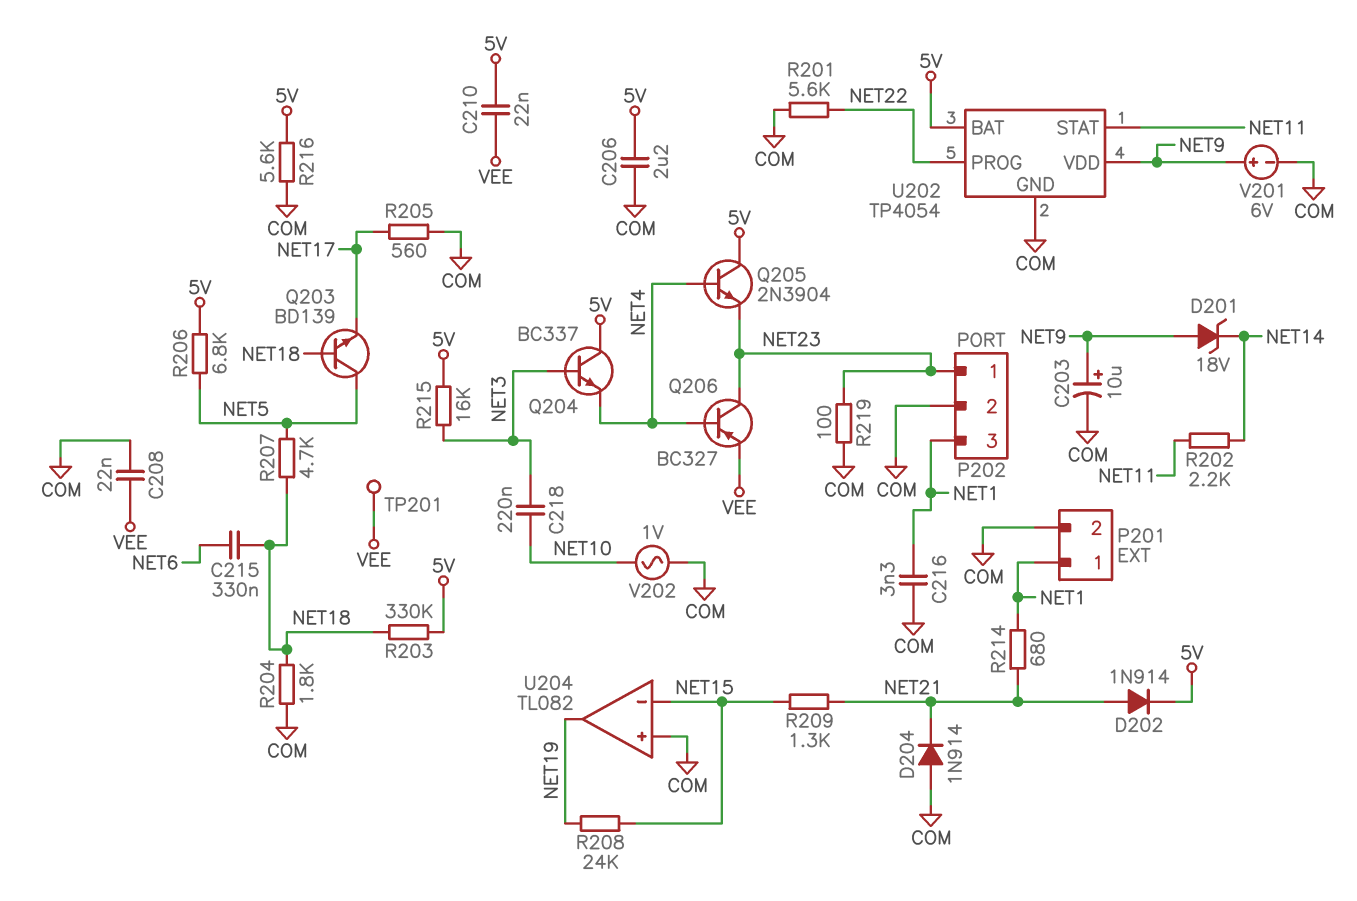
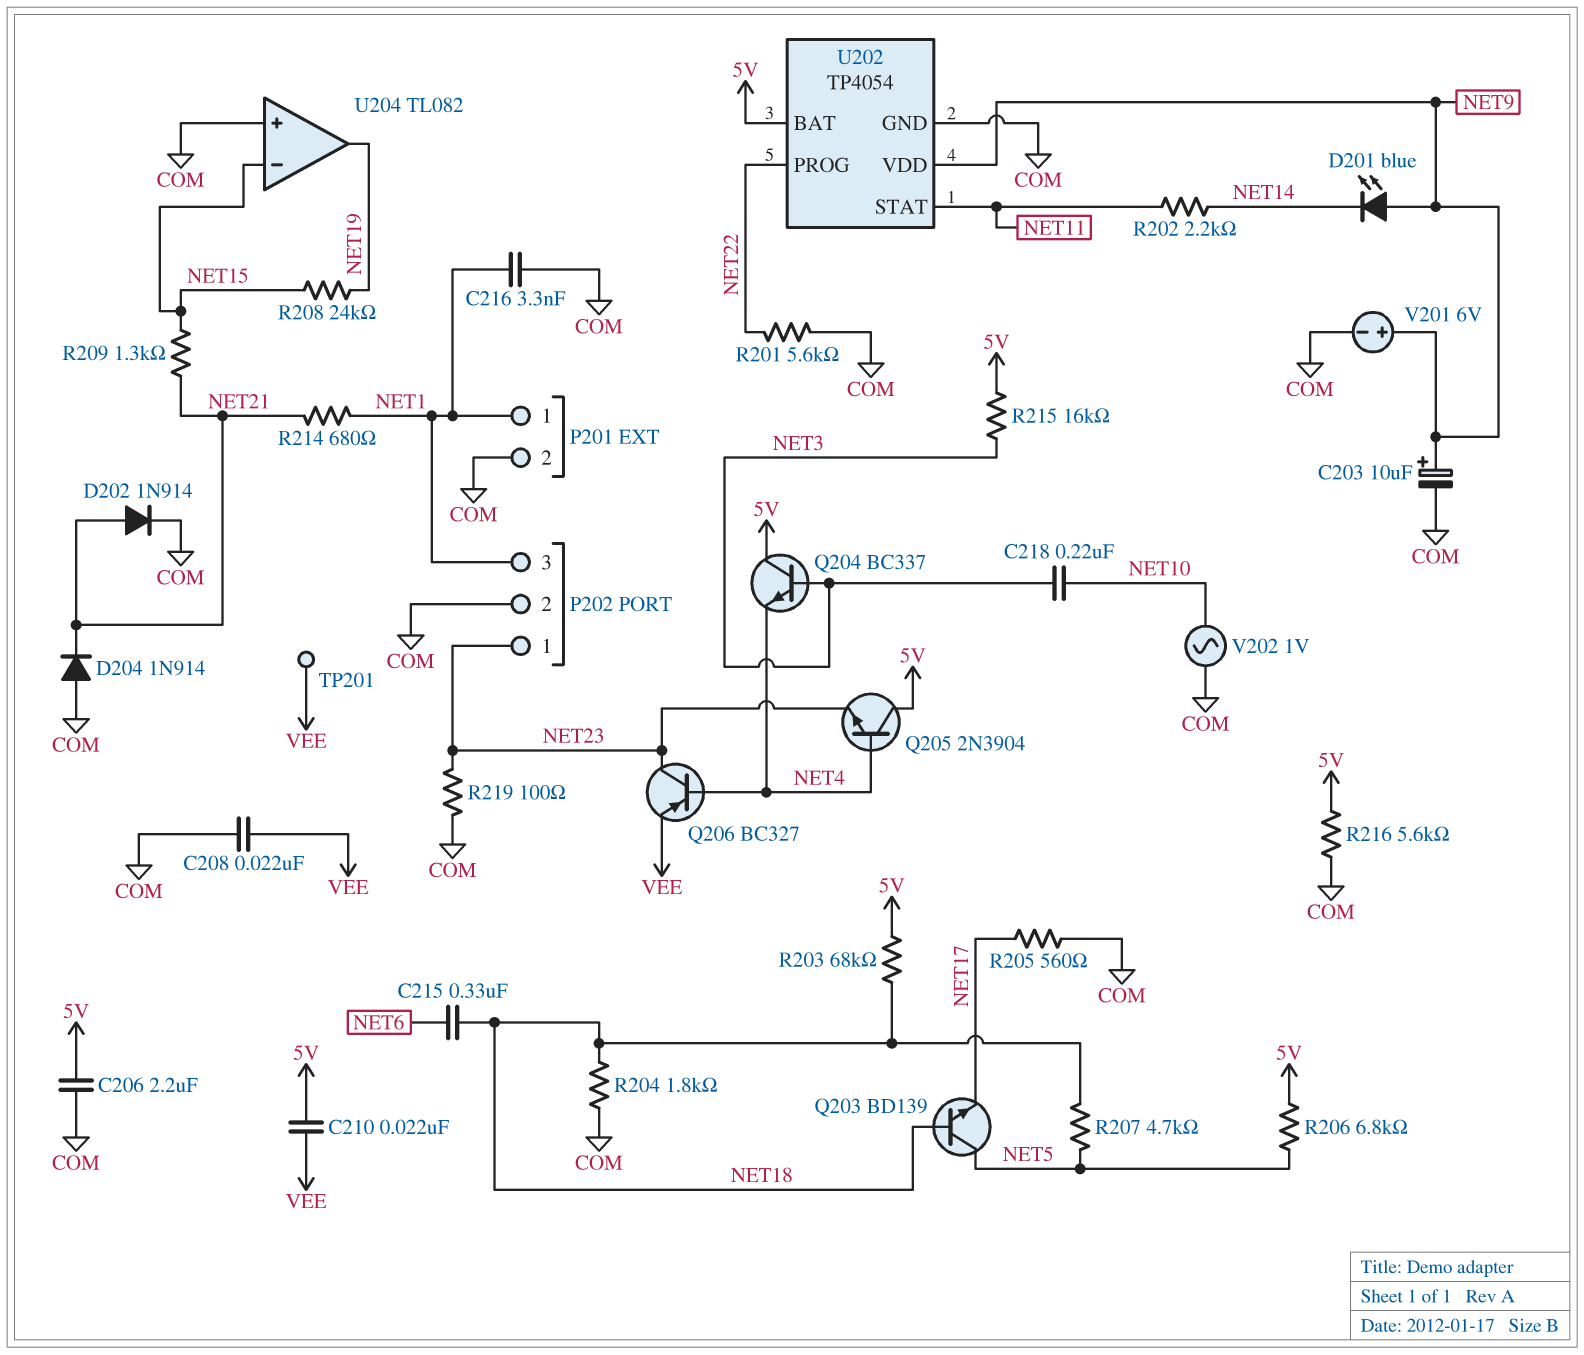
D201: zener 18V (A NET9, K NET14) -> LED blue (A NET9, K NET14)
D202: diode 1N914 (A NET21, K 5V) -> diode 1N914 (A NET21, K COM)
R203: 330k (5V, NET18) -> 68k (5V, NET18)

